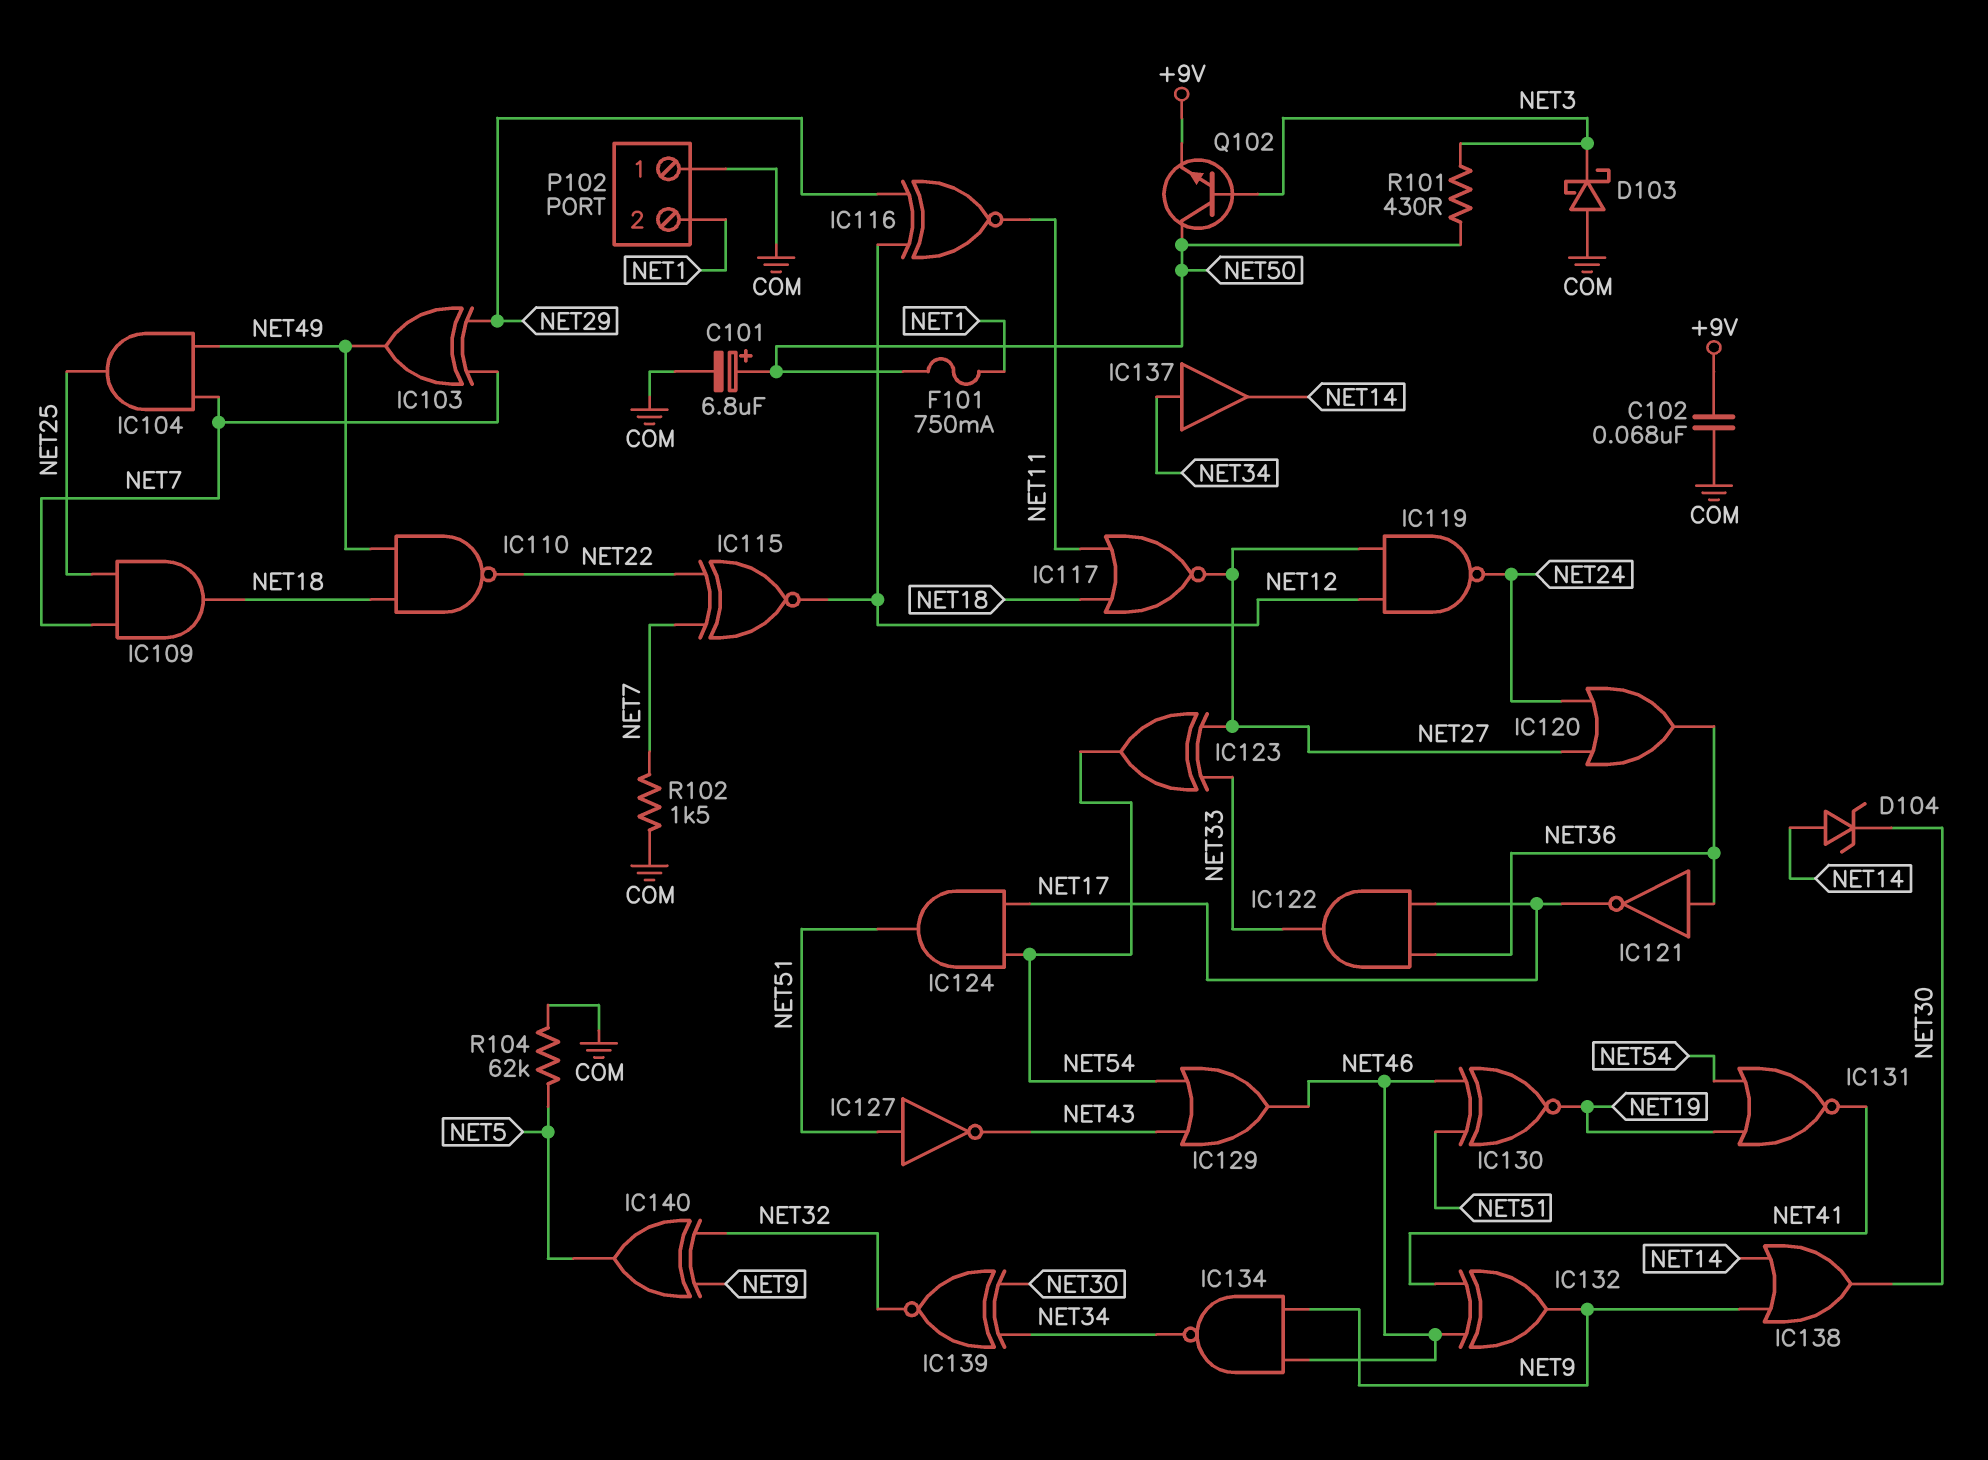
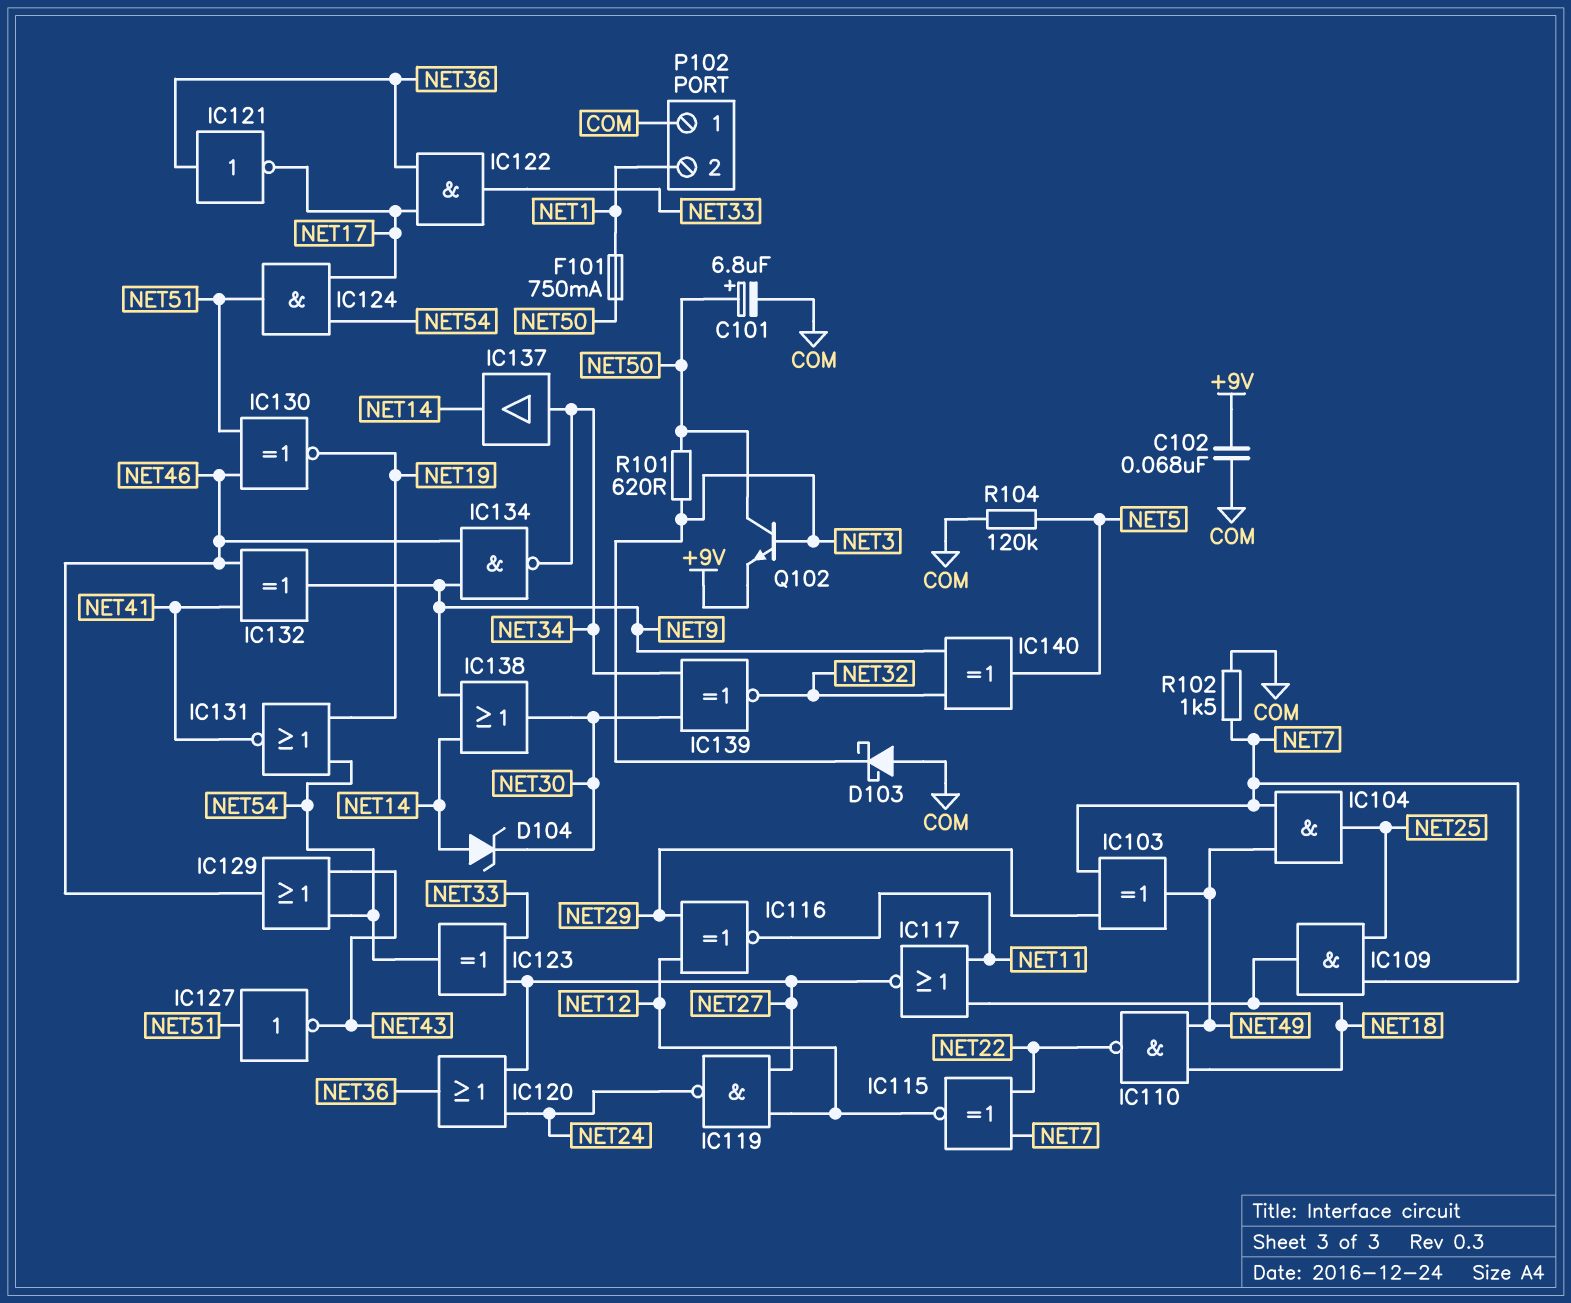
R101: 430 (NET3, NET50) -> 620 (NET3, NET50)
R104: 62k (COM, NET5) -> 120k (COM, NET5)

